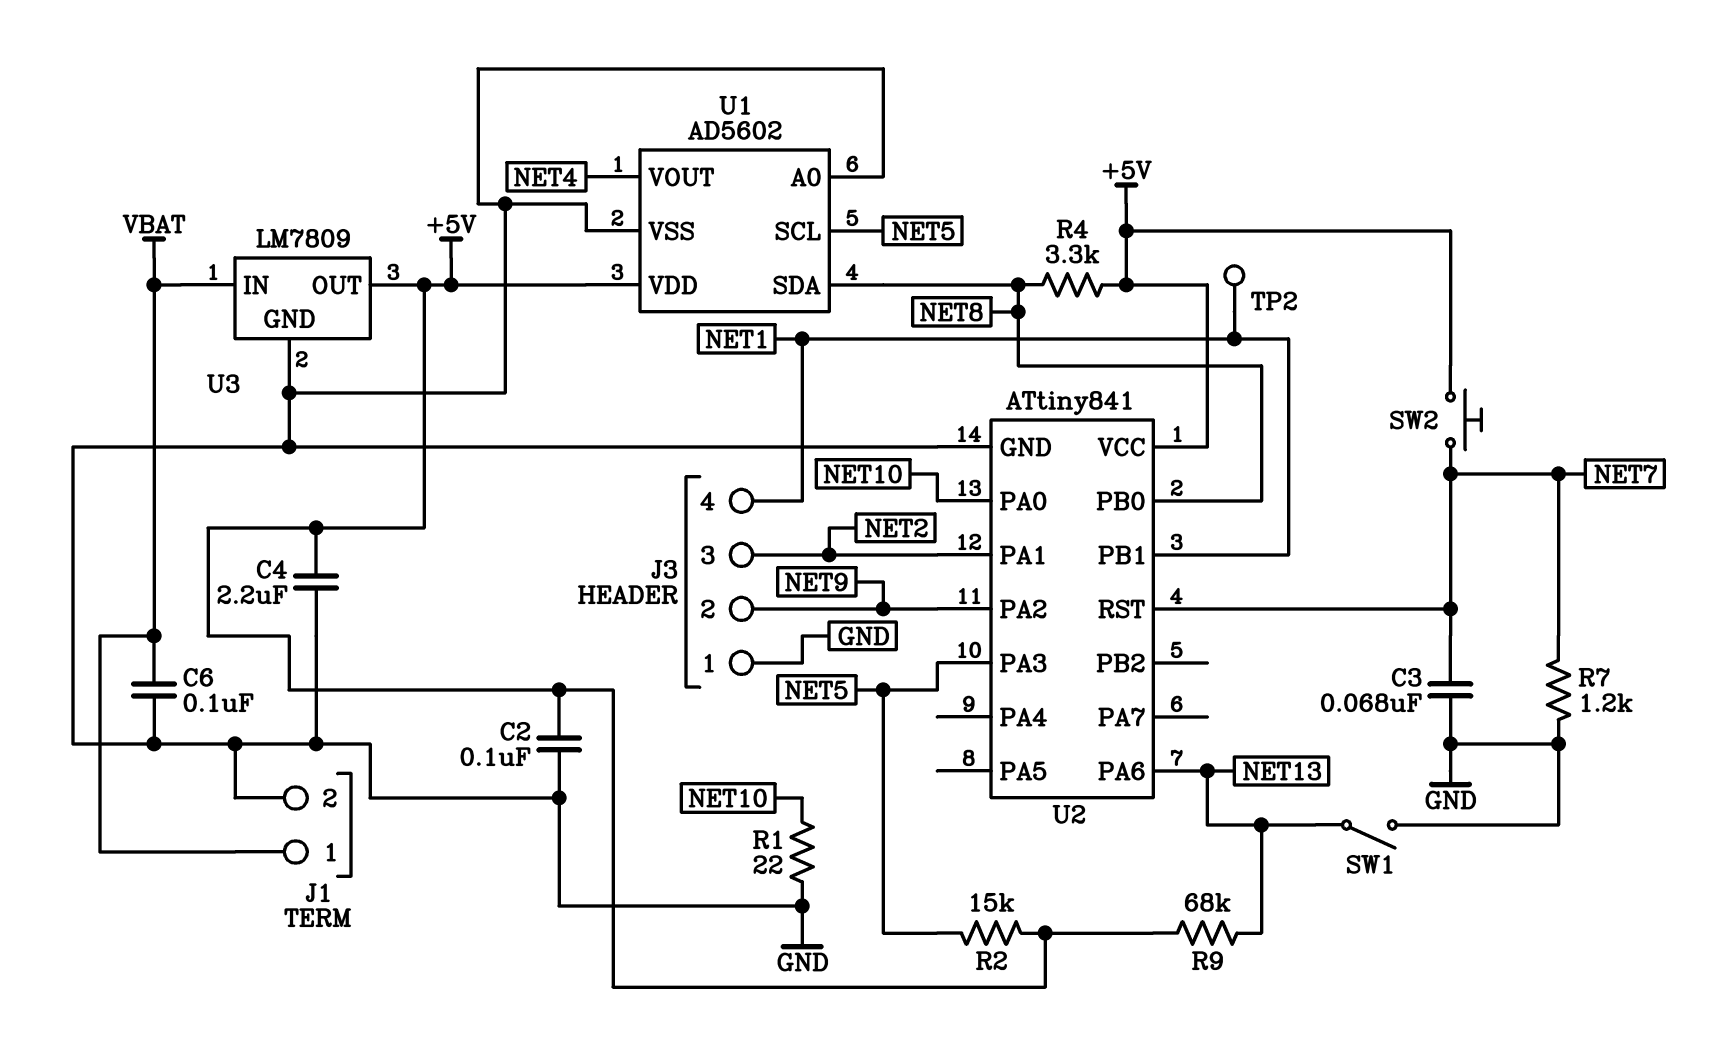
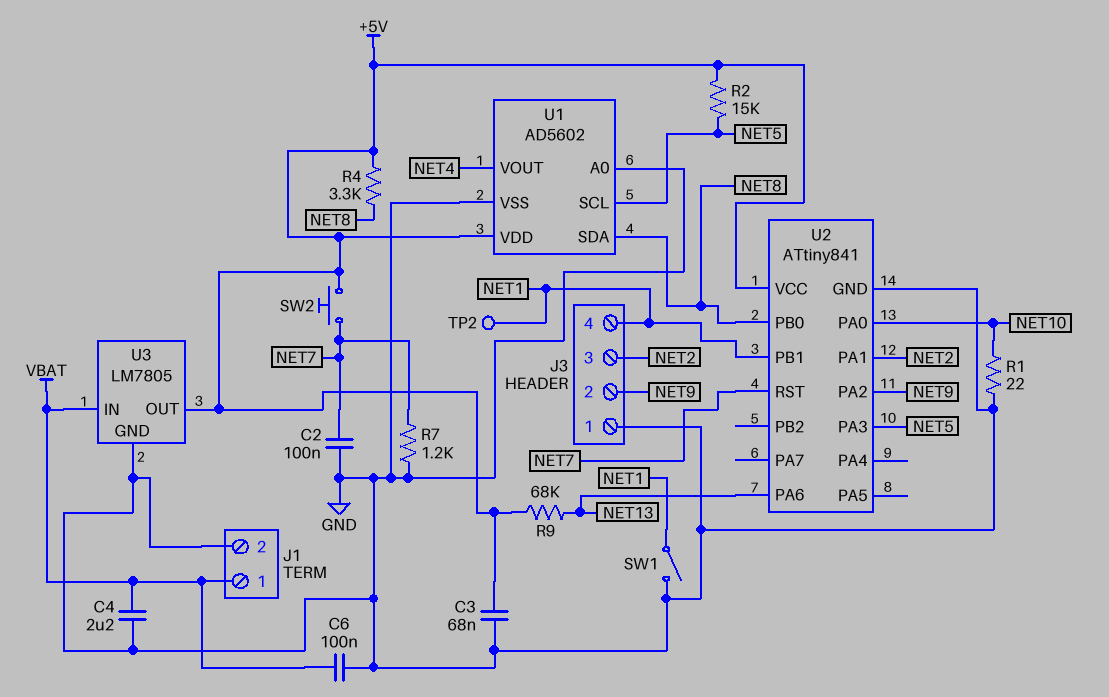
C2: 100nF (+5V, GND) -> 100nF (GND, NET7)
C3: 68nF (GND, NET7) -> 68nF (+5V, GND)
C4: 2.2uF (+5V, GND) -> 2.2uF (GND, VBAT)
SW1: switch (GND, NET13) -> switch (GND, NET1)
U3: LM7809 -> LM7805

